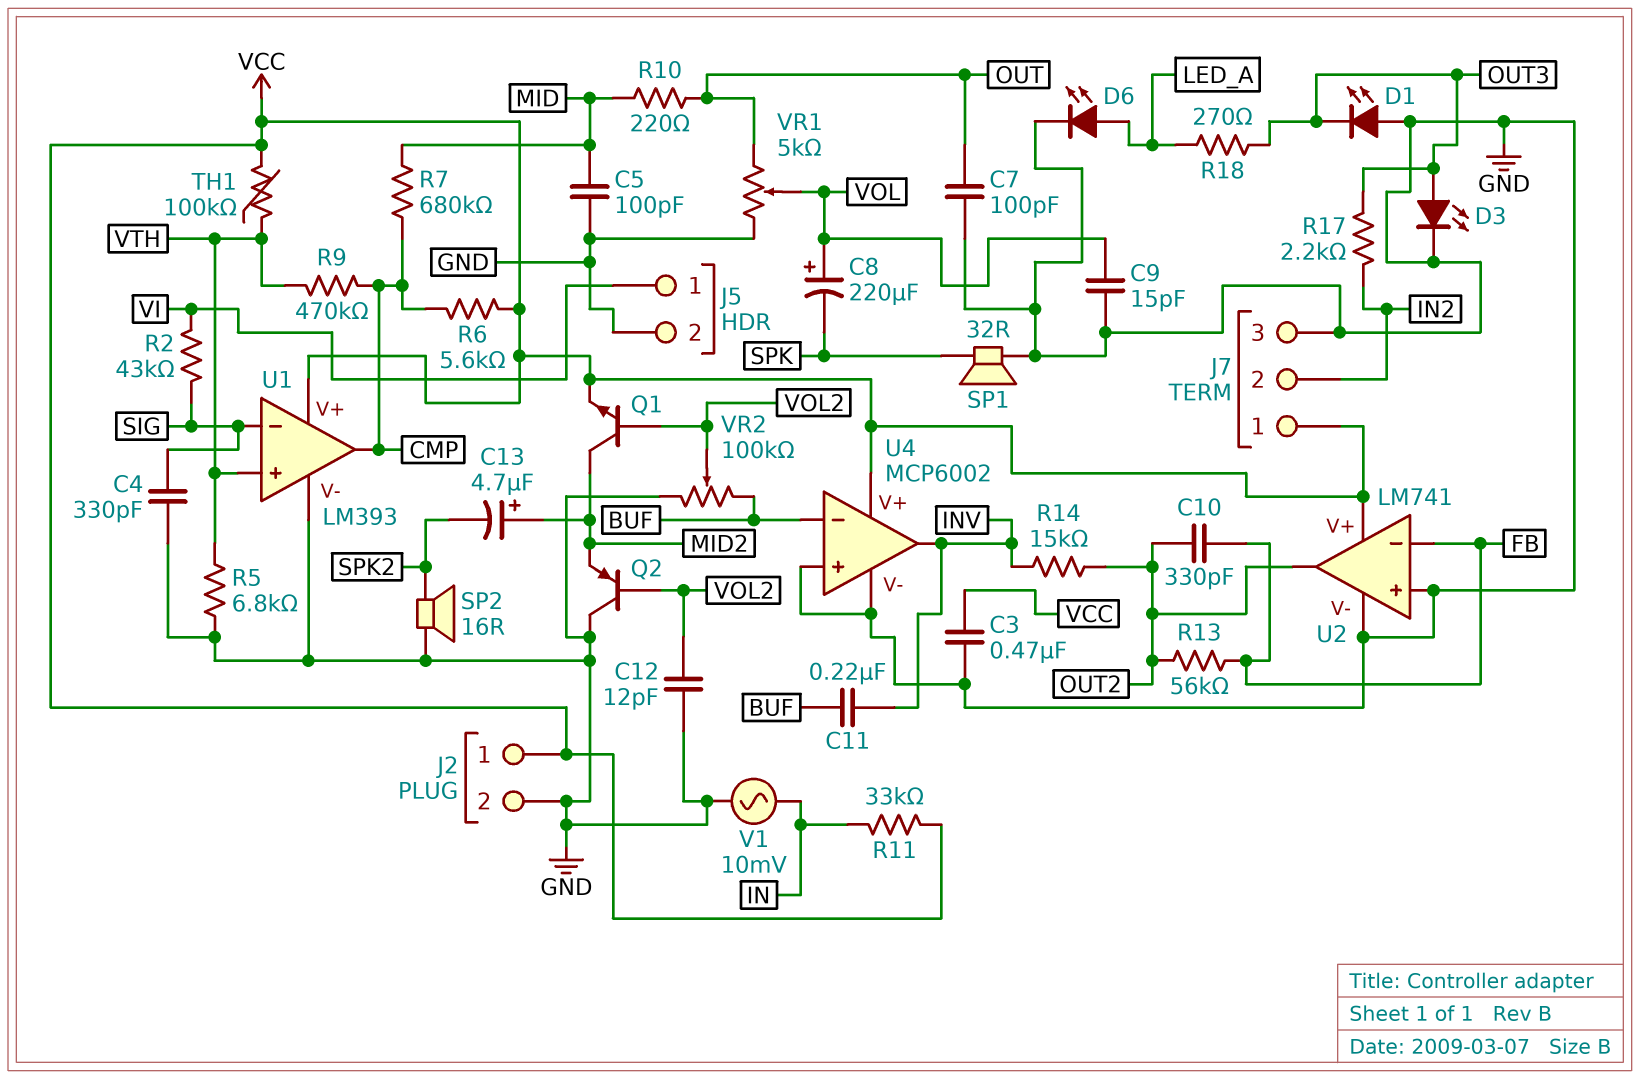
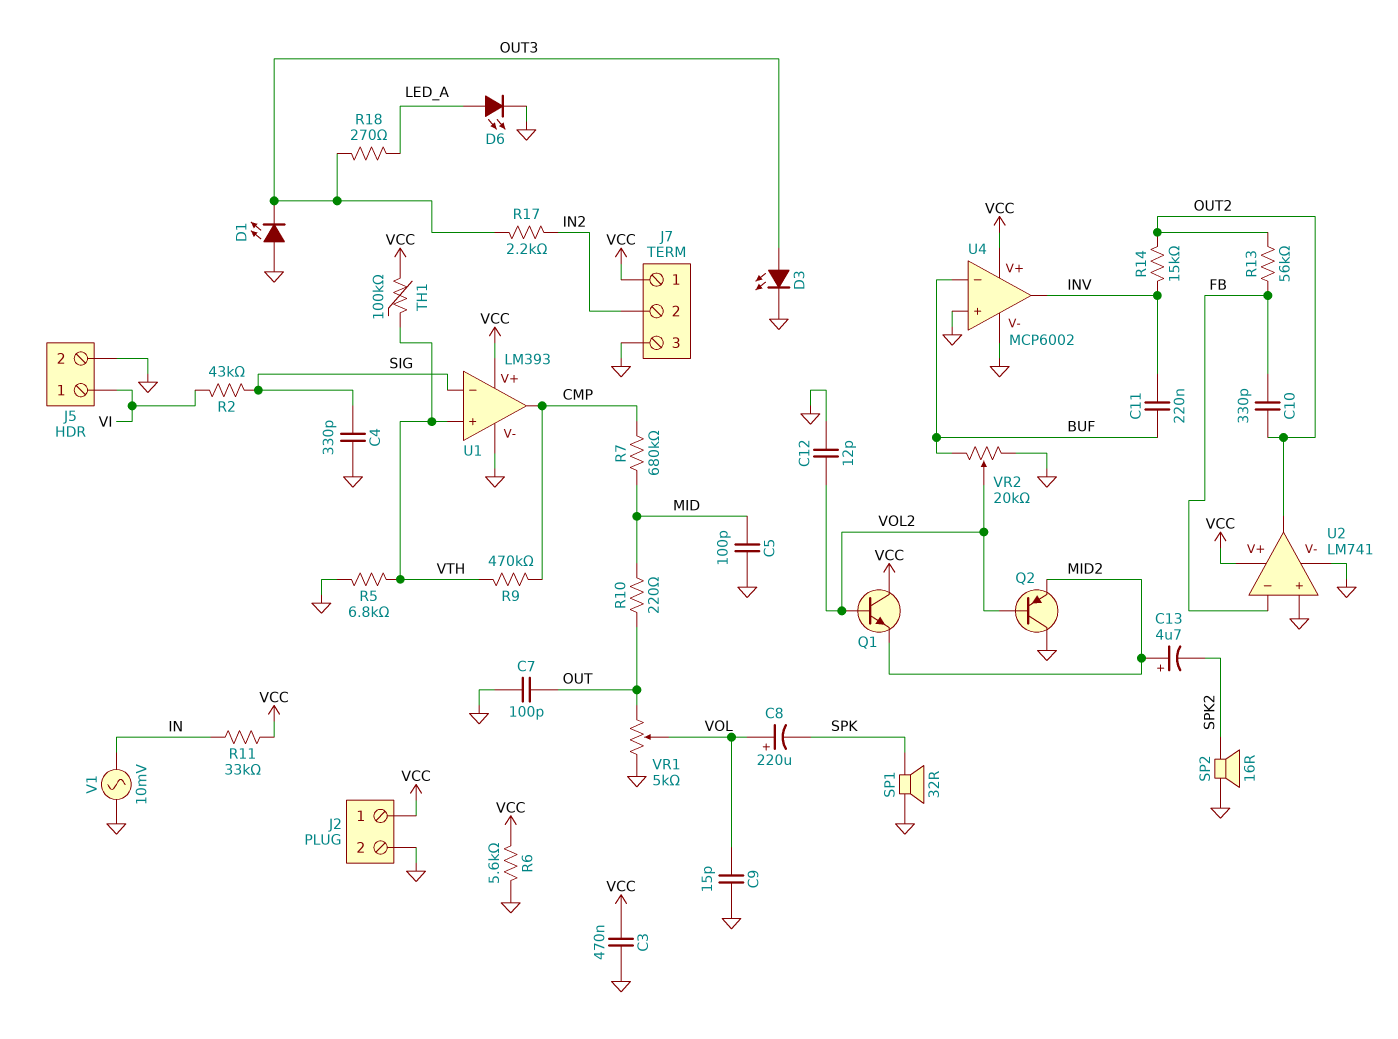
Q1: NPN (B VOL2, C MID2, E VCC) -> NPN (B VOL2, C VCC, E MID2)
R6: 5.6k (CMP, VCC) -> 5.6k (GND, VCC)
VR2: 100k (BUF, GND, wiper VOL2) -> 20k (BUF, GND, wiper VOL2)

